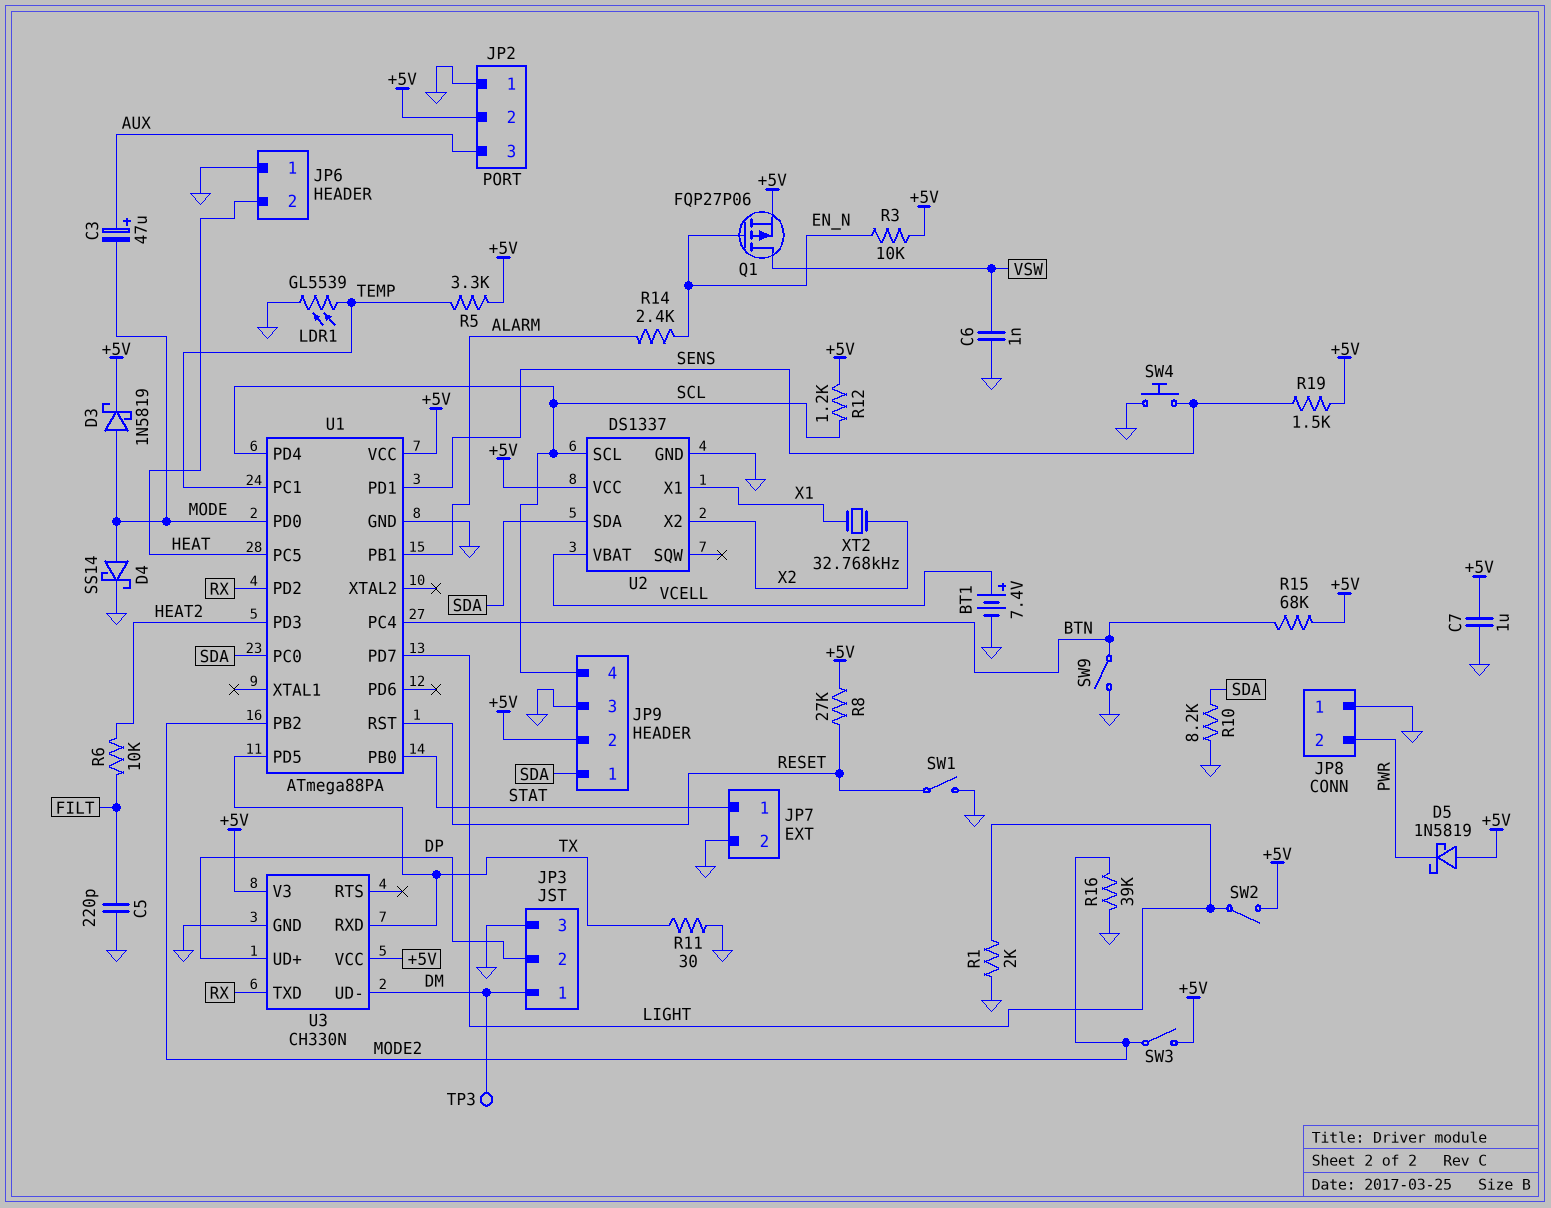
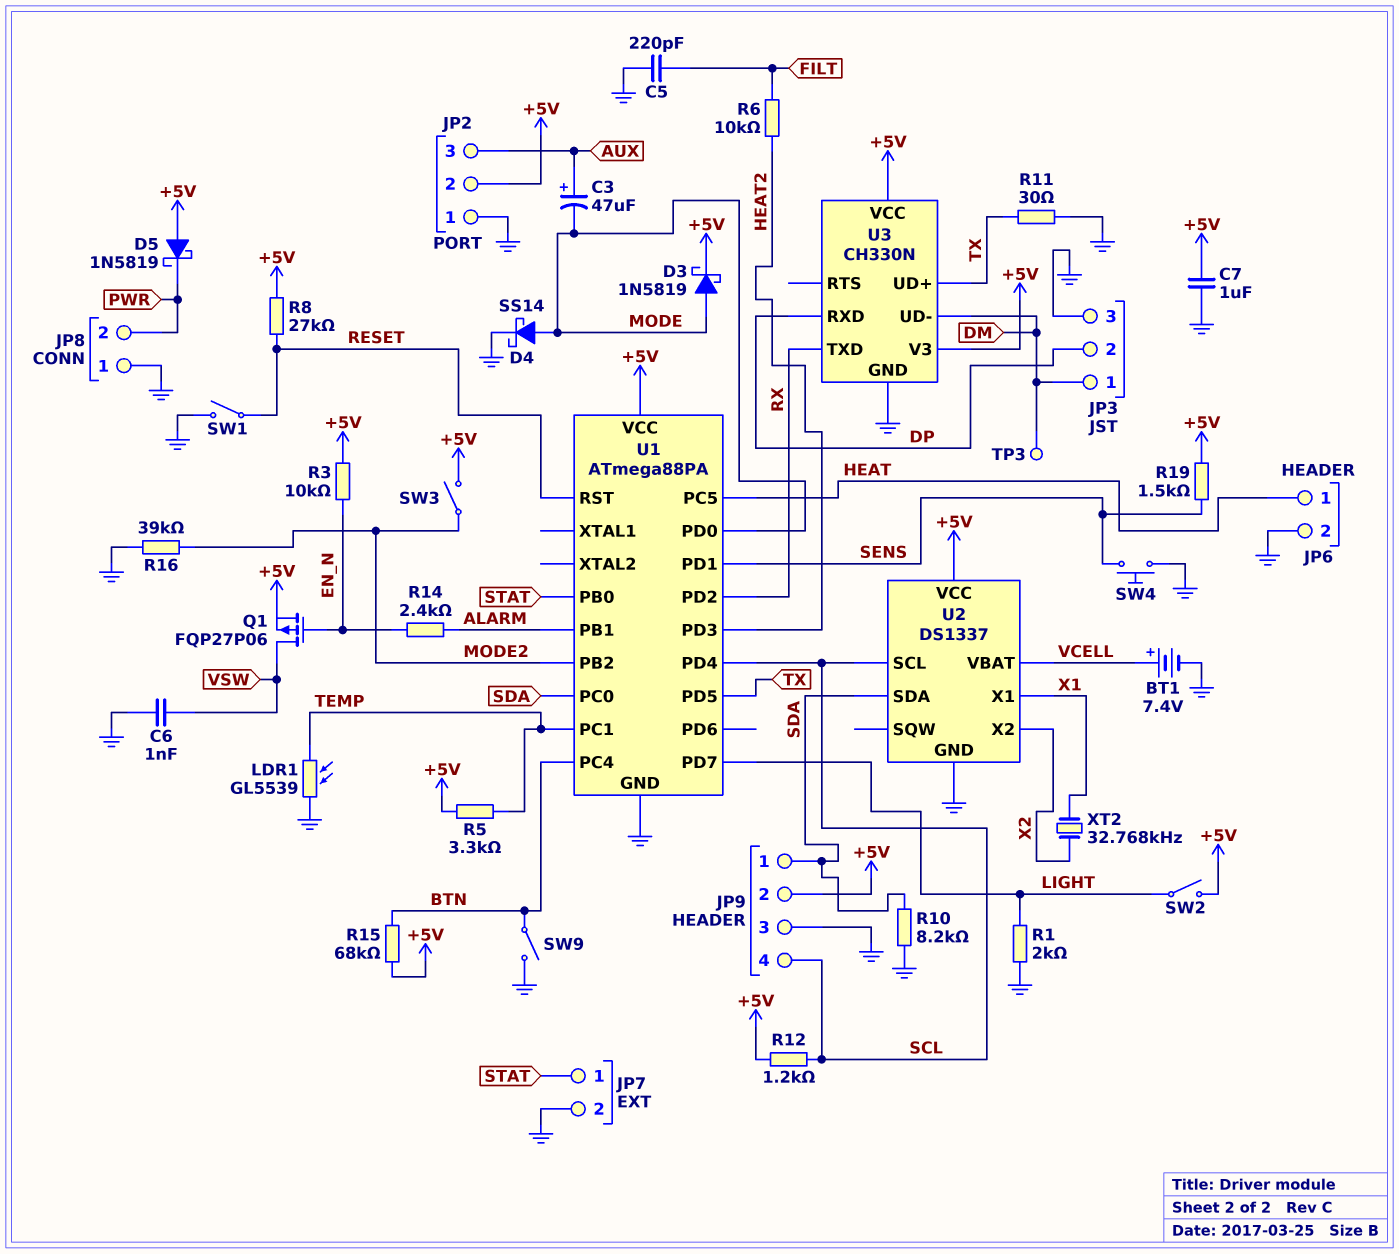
JP6 pin 1: GND -> HEAT
JP6 pin 2: HEAT -> GND
U3 pin RXD: TX -> DP
U3 pin UD+: DP -> TX

